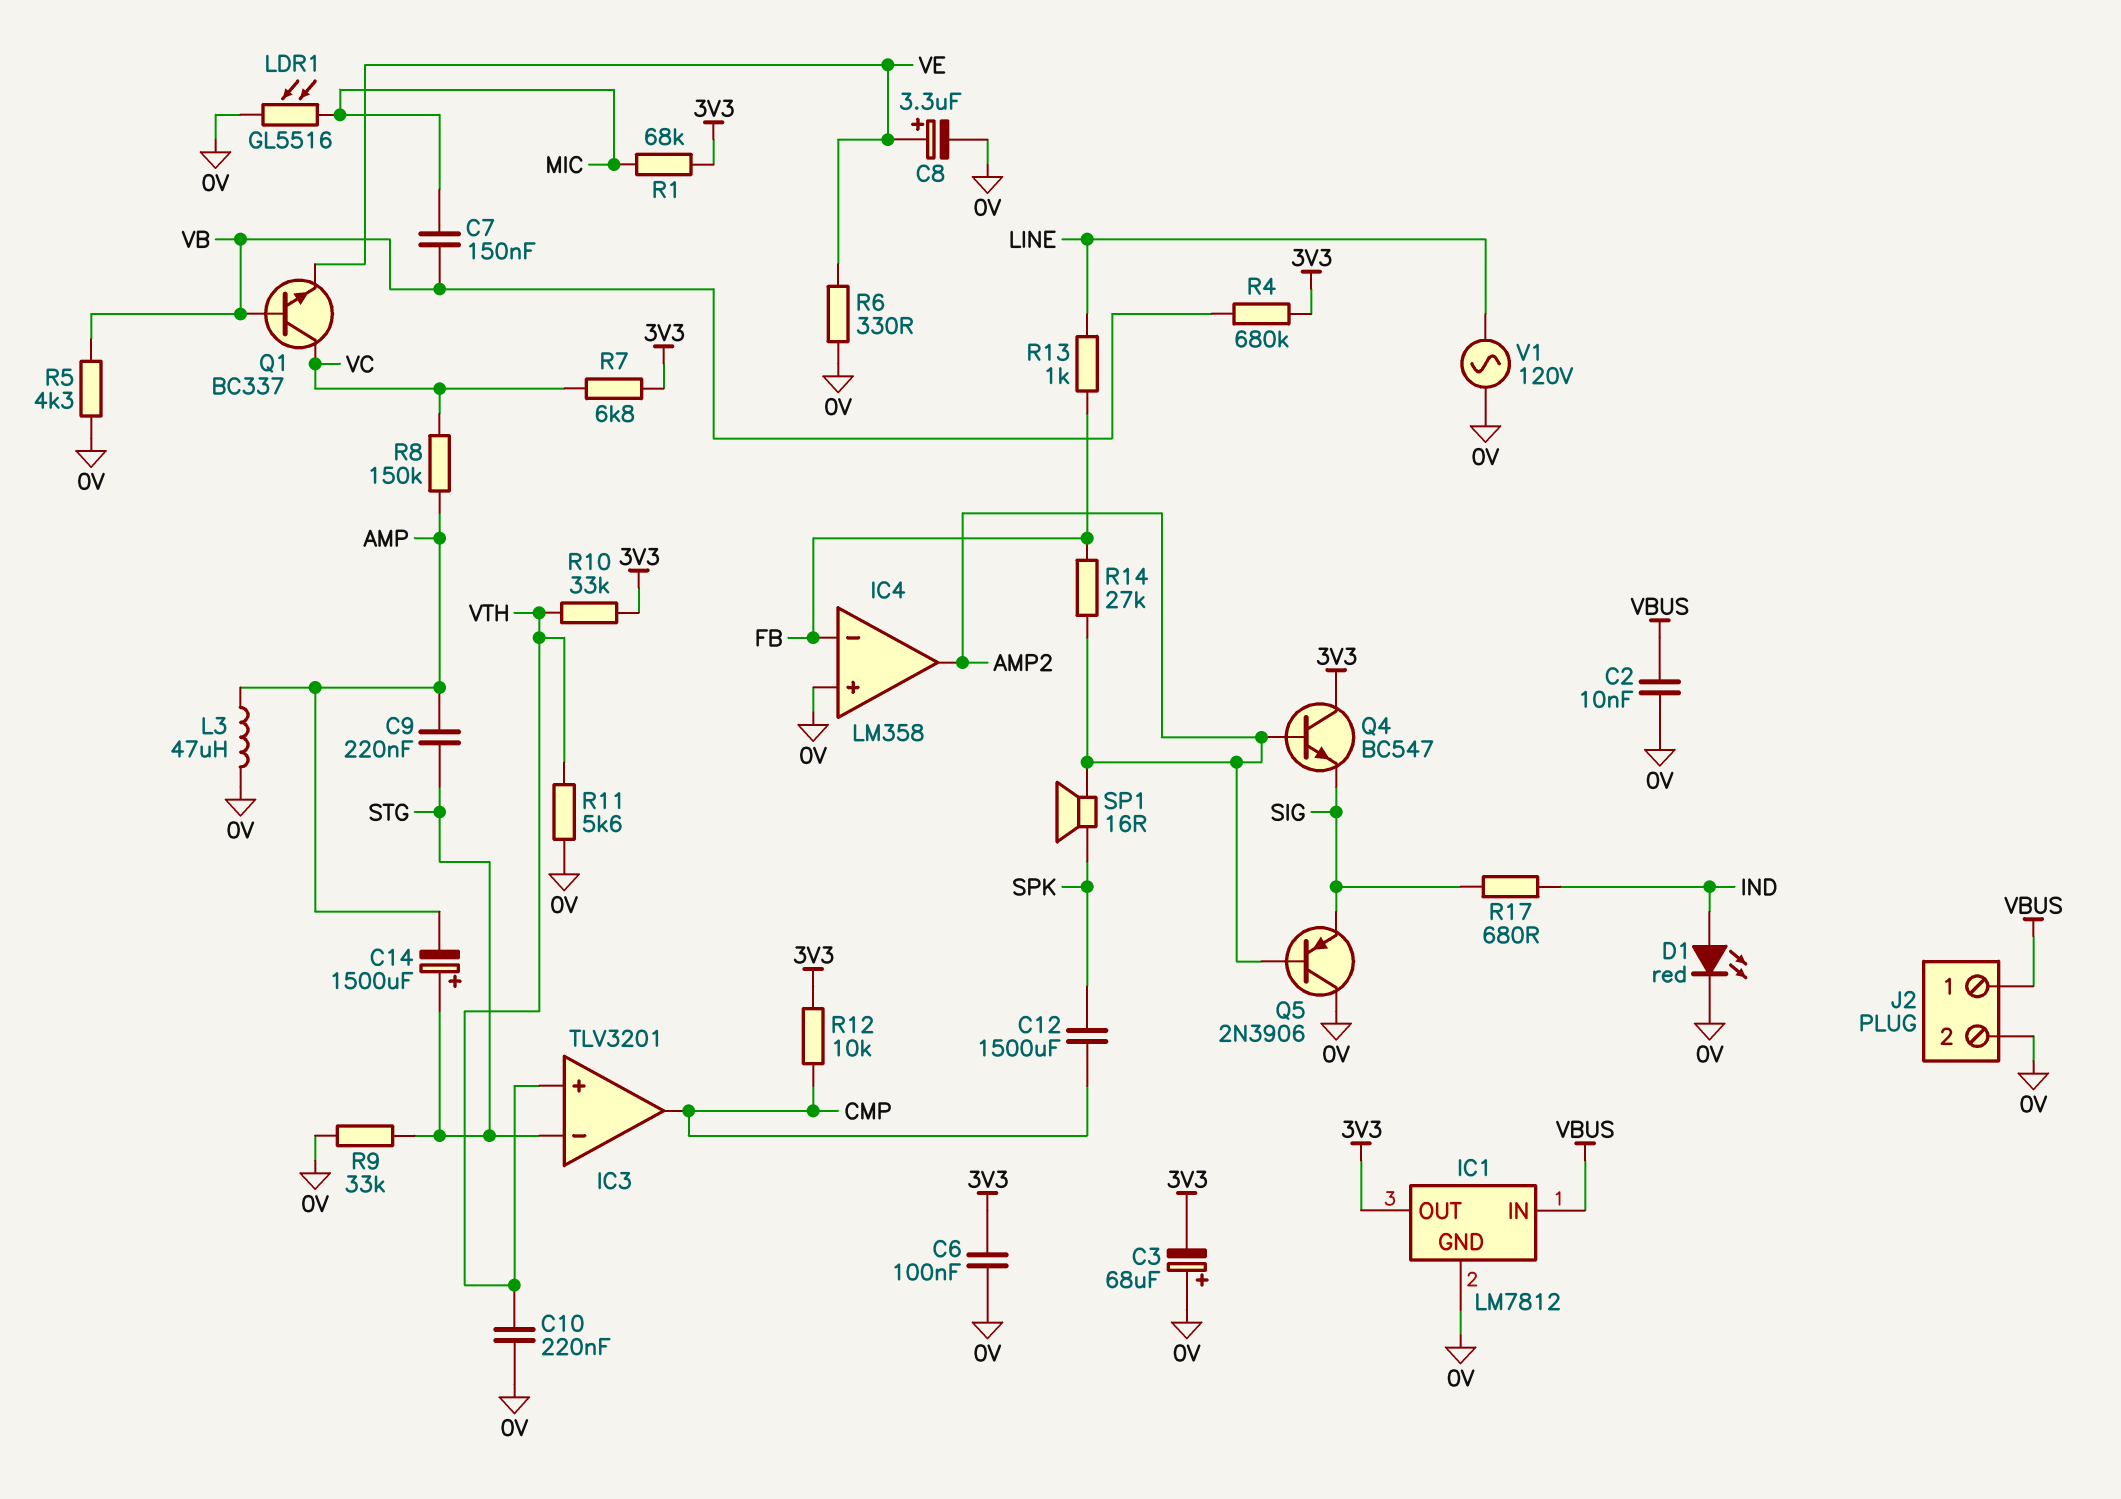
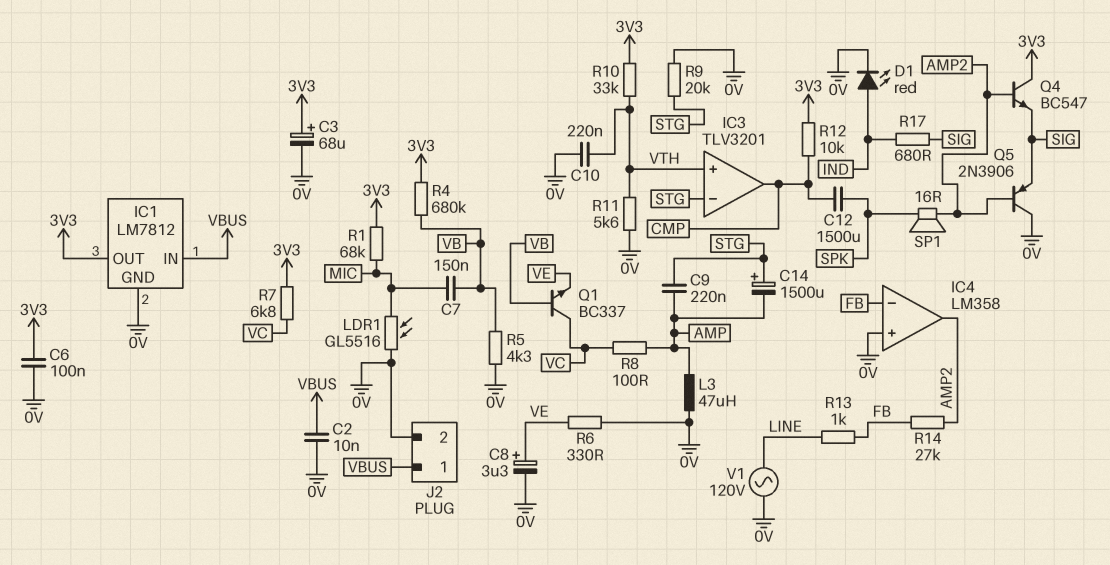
C3: 68uF (plus 0V, minus 3V3) -> 68uF (plus 3V3, minus 0V)
R8: 150k (AMP, VC) -> 100 (AMP, VC)
R9: 33k (0V, STG) -> 20k (0V, STG)

